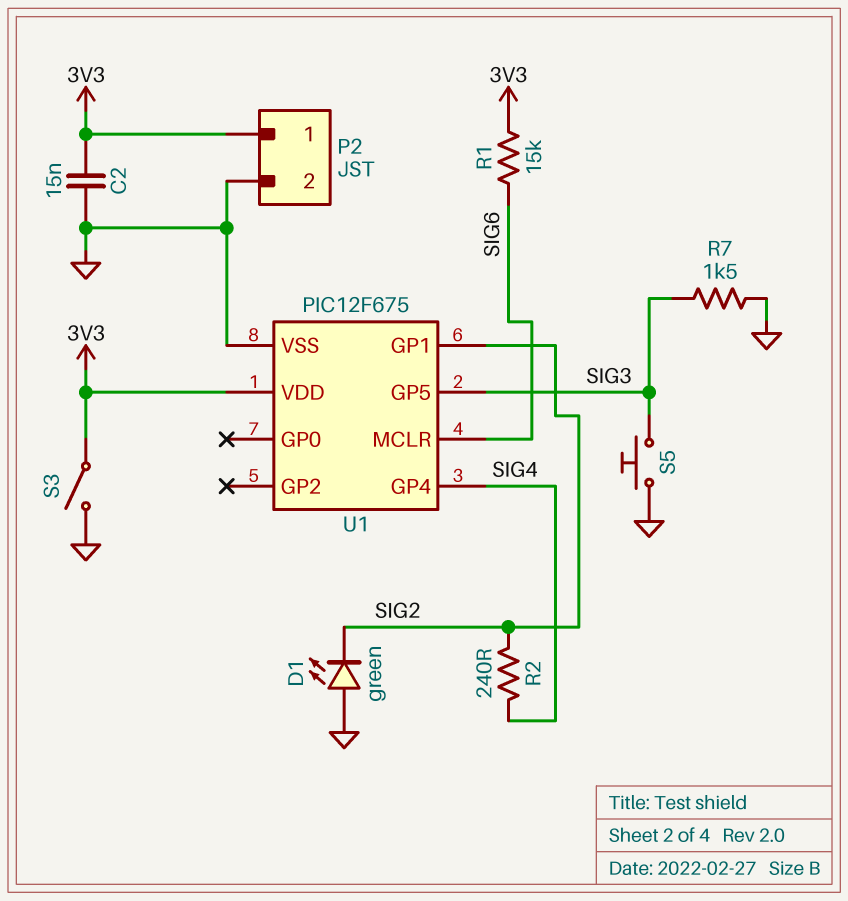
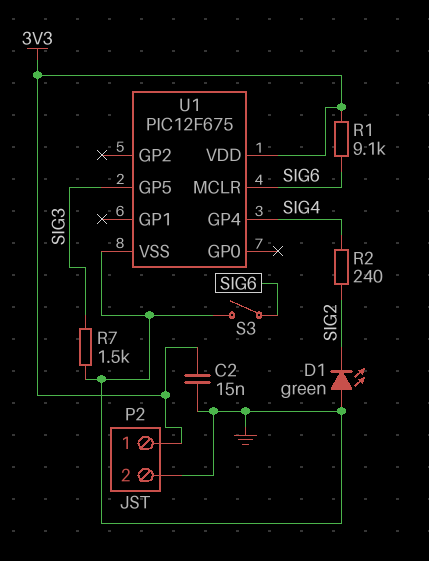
R1: 15k (3V3, SIG6) -> 9.1k (3V3, SIG6)
S3: switch (3V3, GND) -> switch (GND, SIG6)
S5: button (GND, SIG3) -> none
U1 pin GP1: SIG2 -> none

